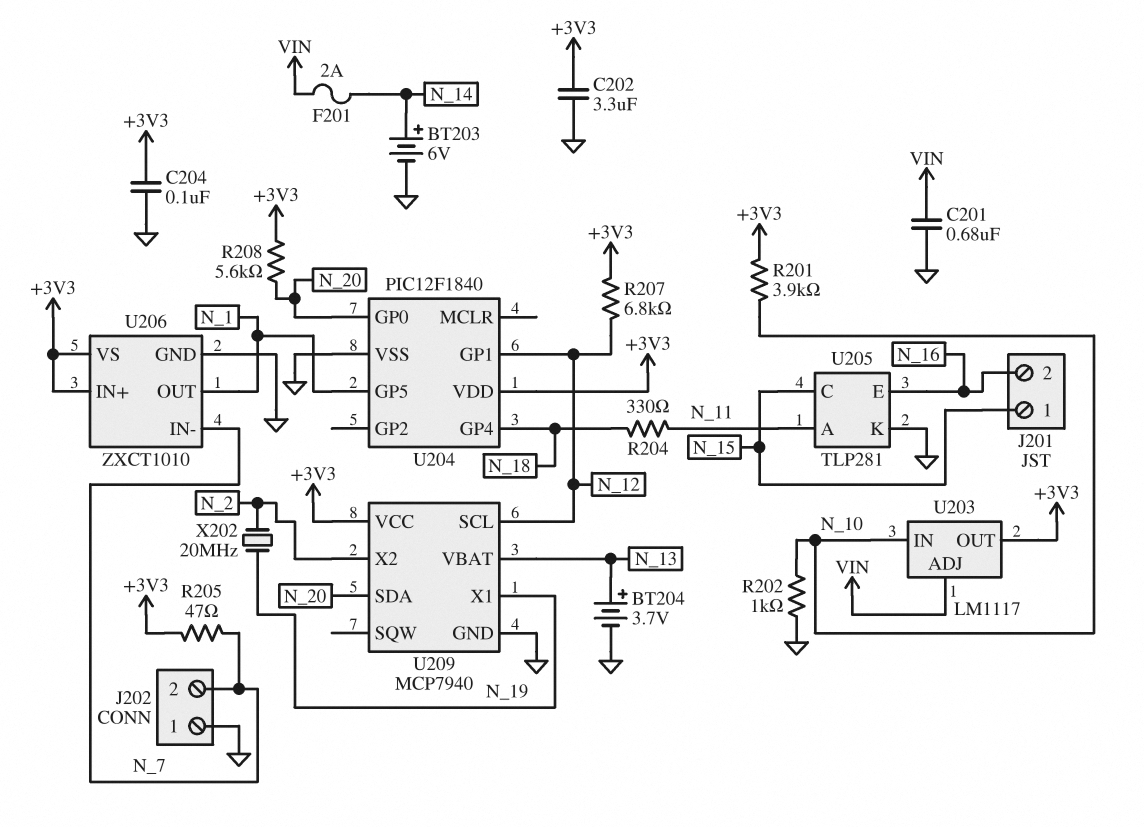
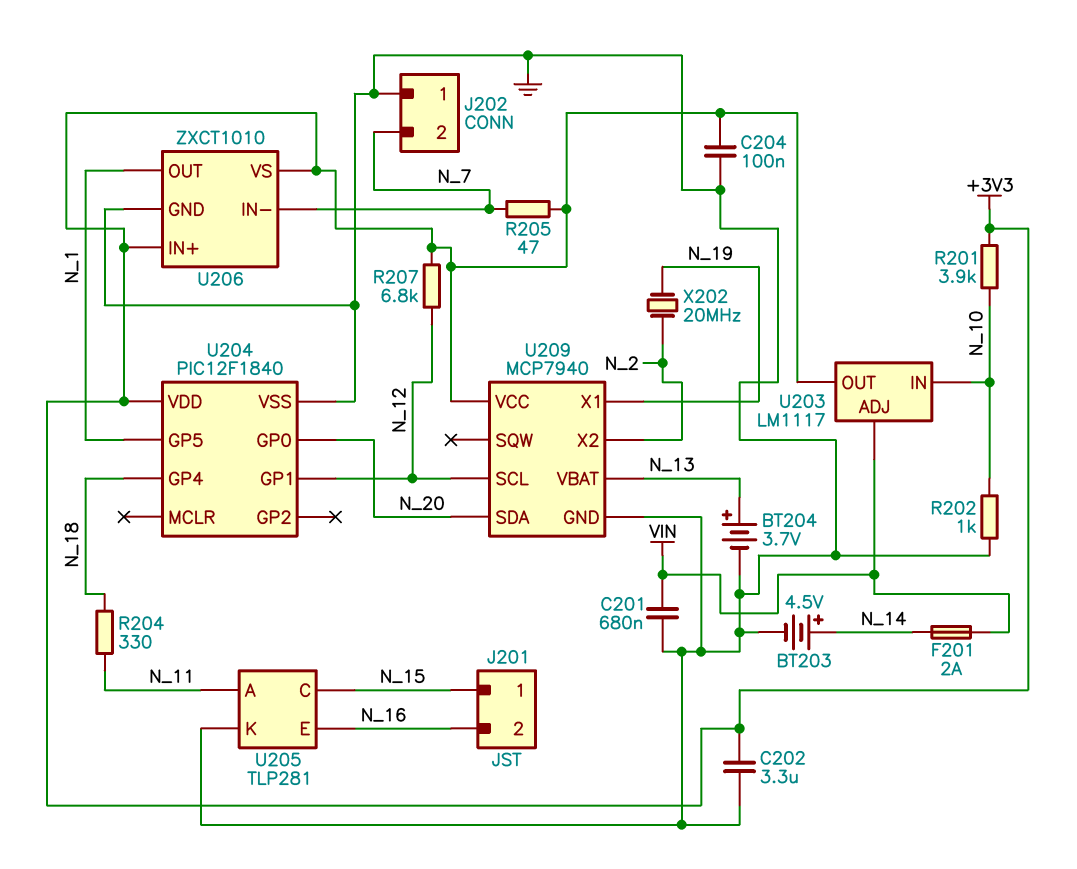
BT203: 6V (plus N_14, minus GND) -> 4.5V (plus N_14, minus GND)
R208: 5.6k (+3V3, N_20) -> none

